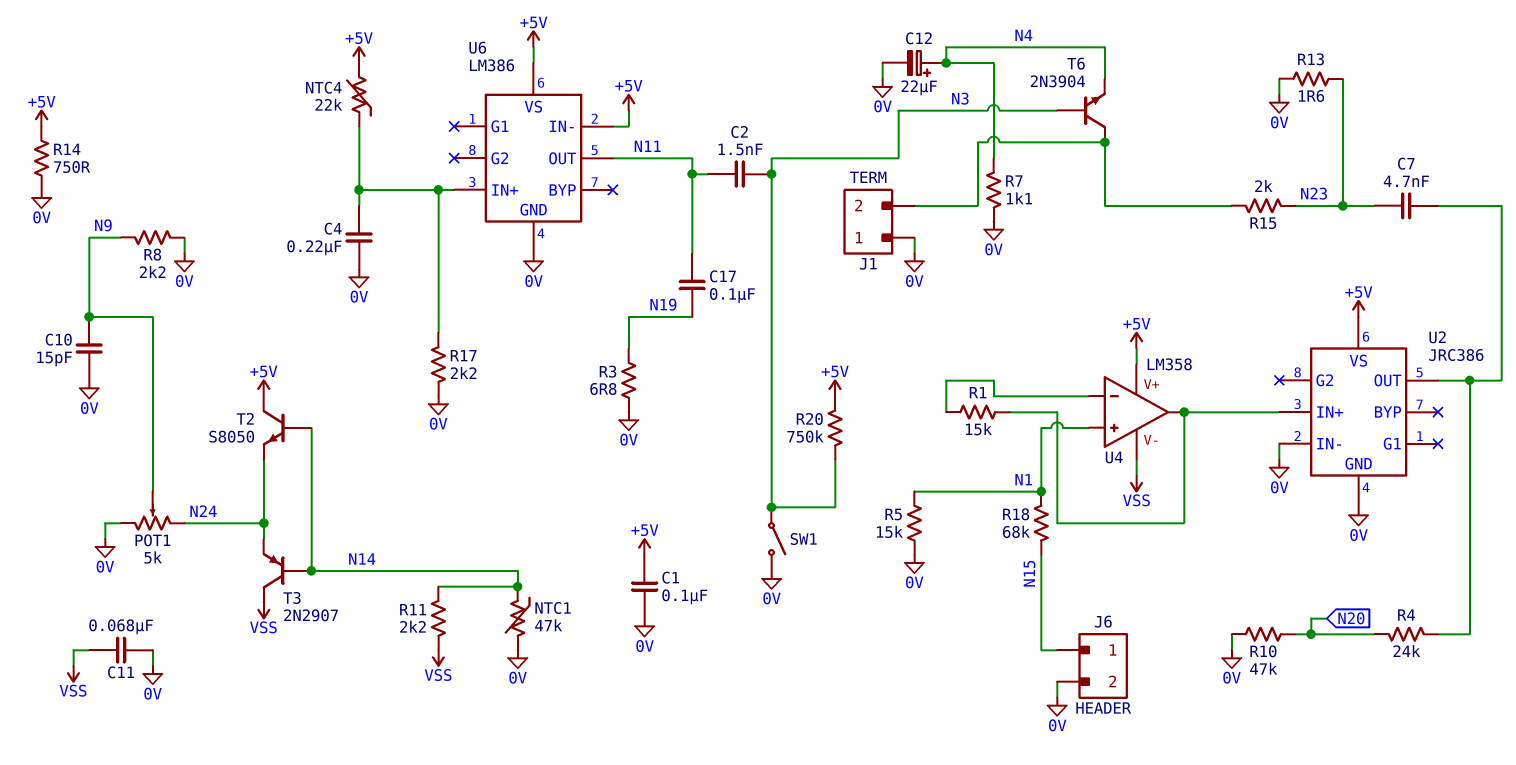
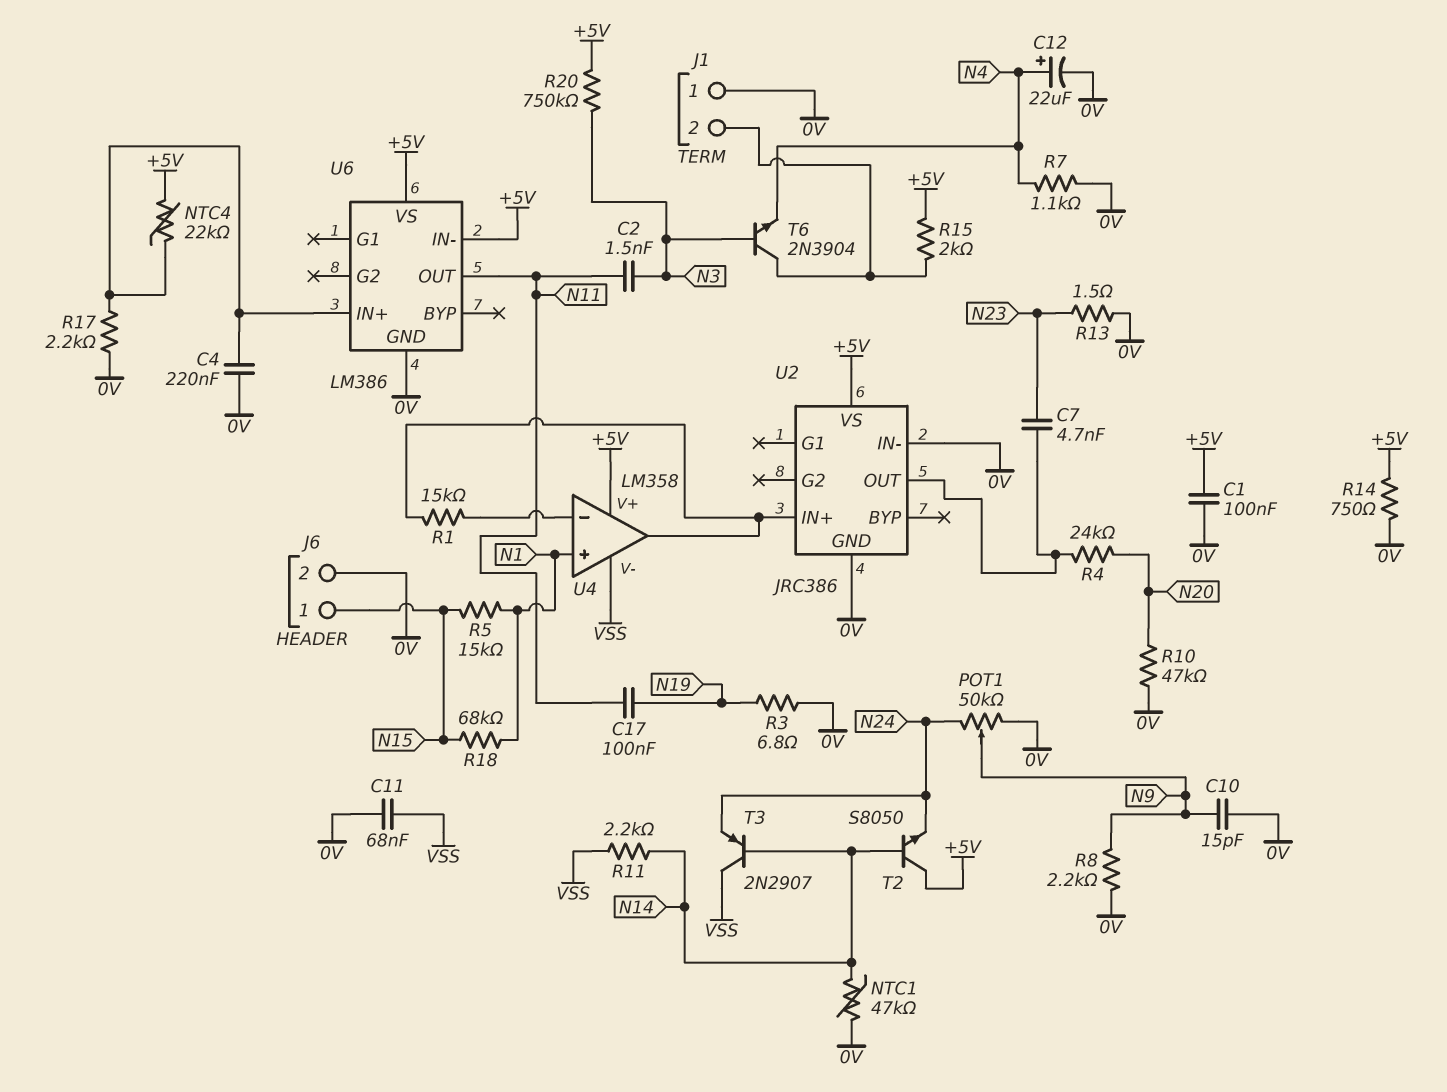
POT1: 5k (0V, N24, wiper N9) -> 50k (0V, N24, wiper N9)
R5: 15k (0V, N1) -> 15k (N1, N15)
R13: 1.6 (0V, N23) -> 1.5 (0V, N23)
R15: 2k (J1/2, N23) -> 2k (+5V, J1/2)
SW1: switch (0V, N3) -> none

